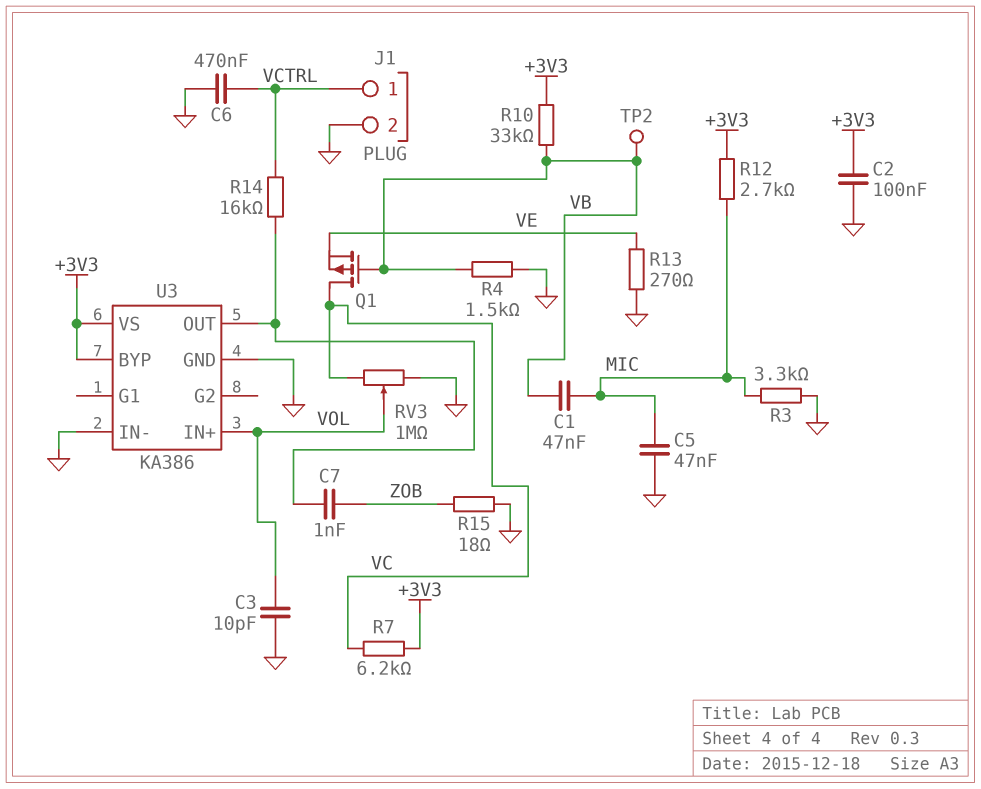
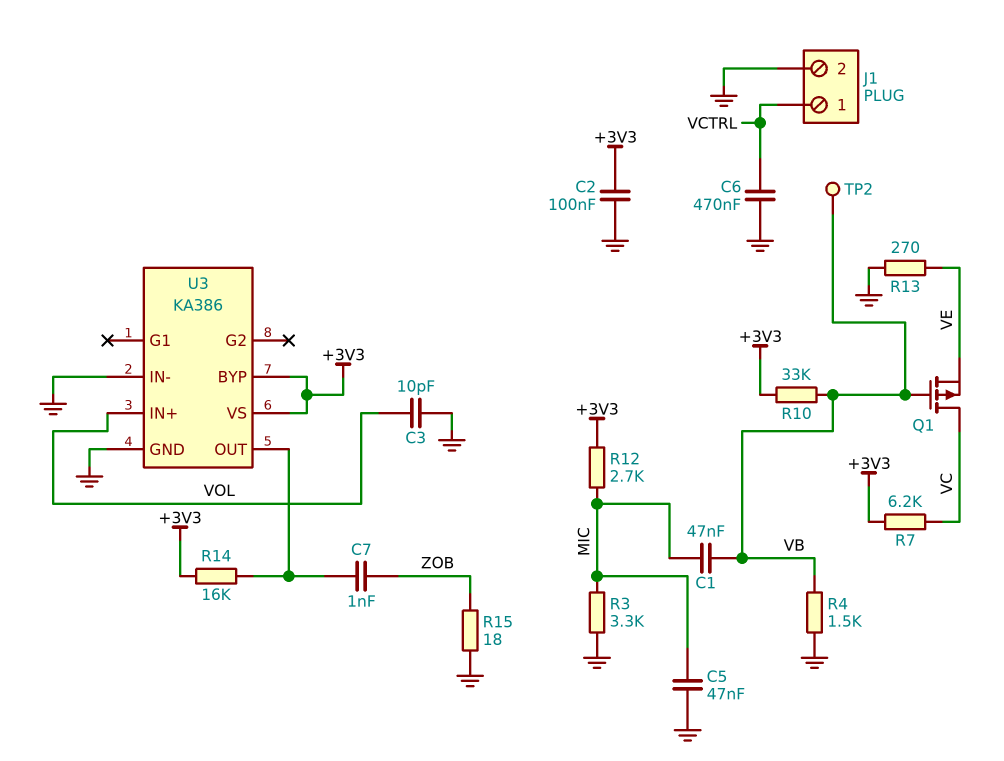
R14: 16k (U3/OUT, VCTRL) -> 16k (+3V3, U3/OUT)
RV3: 1M (GND, VC, wiper VOL) -> none

